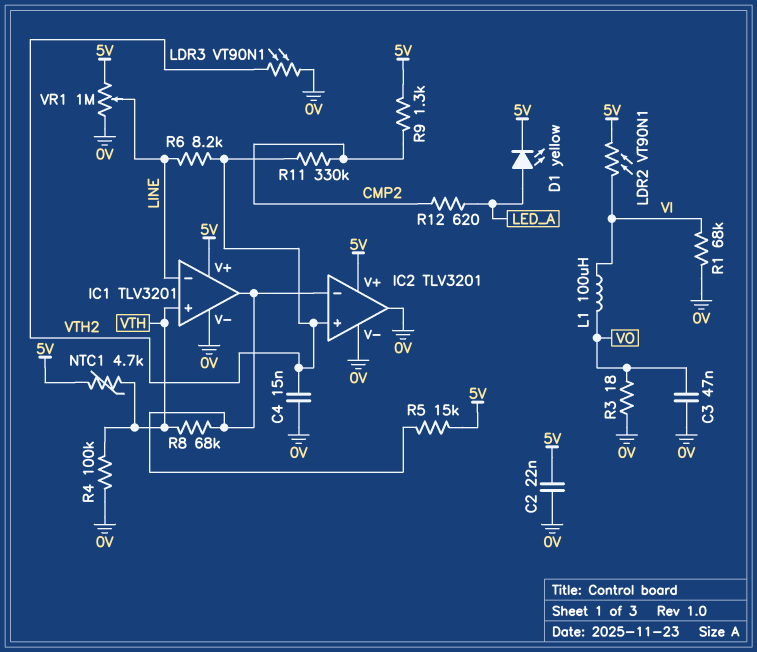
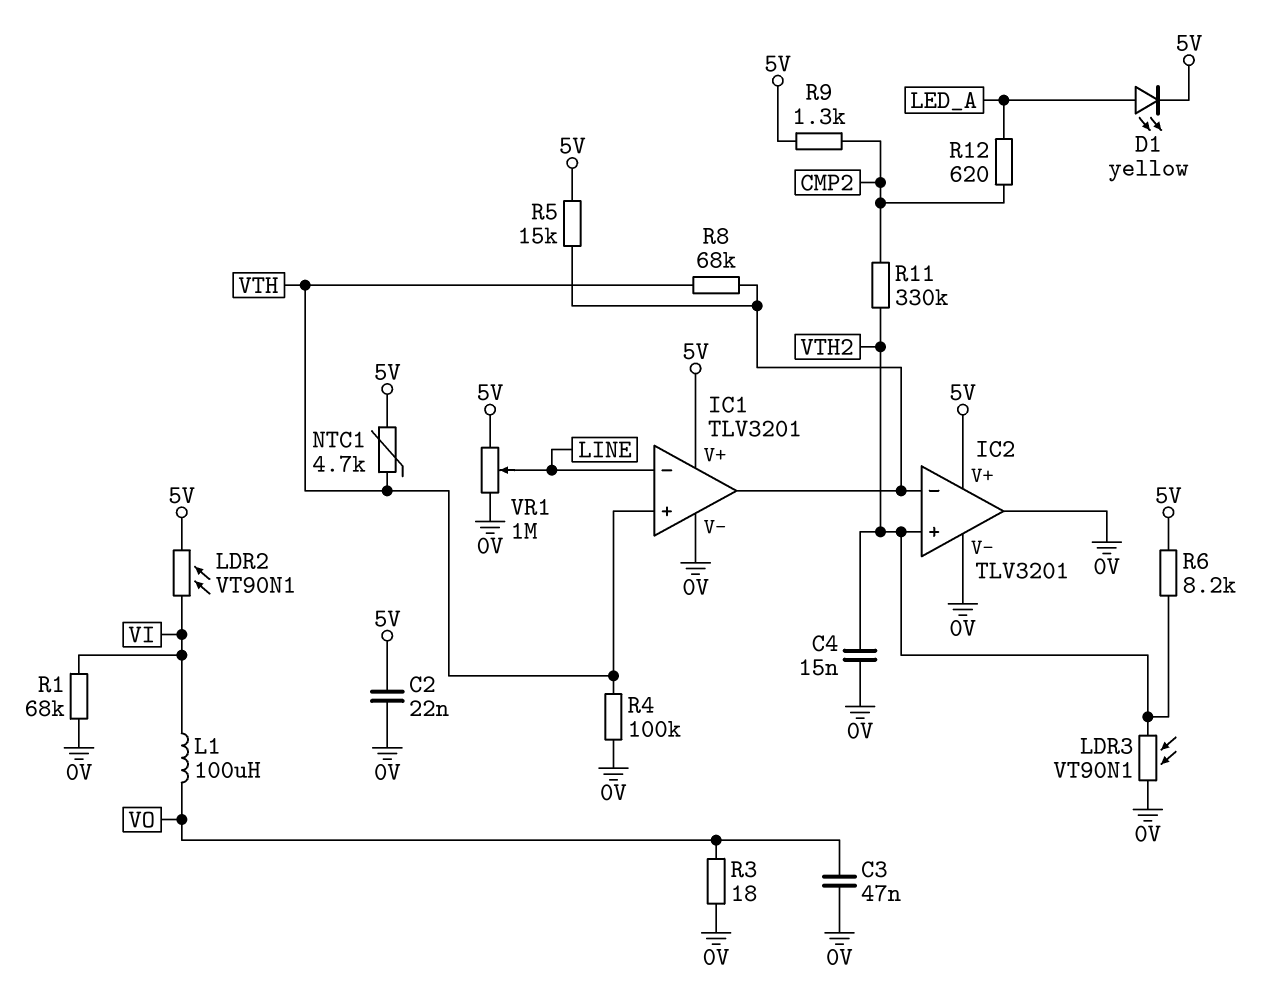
R6: 8.2k (LINE, VTH2) -> 8.2k (5V, VTH2)

